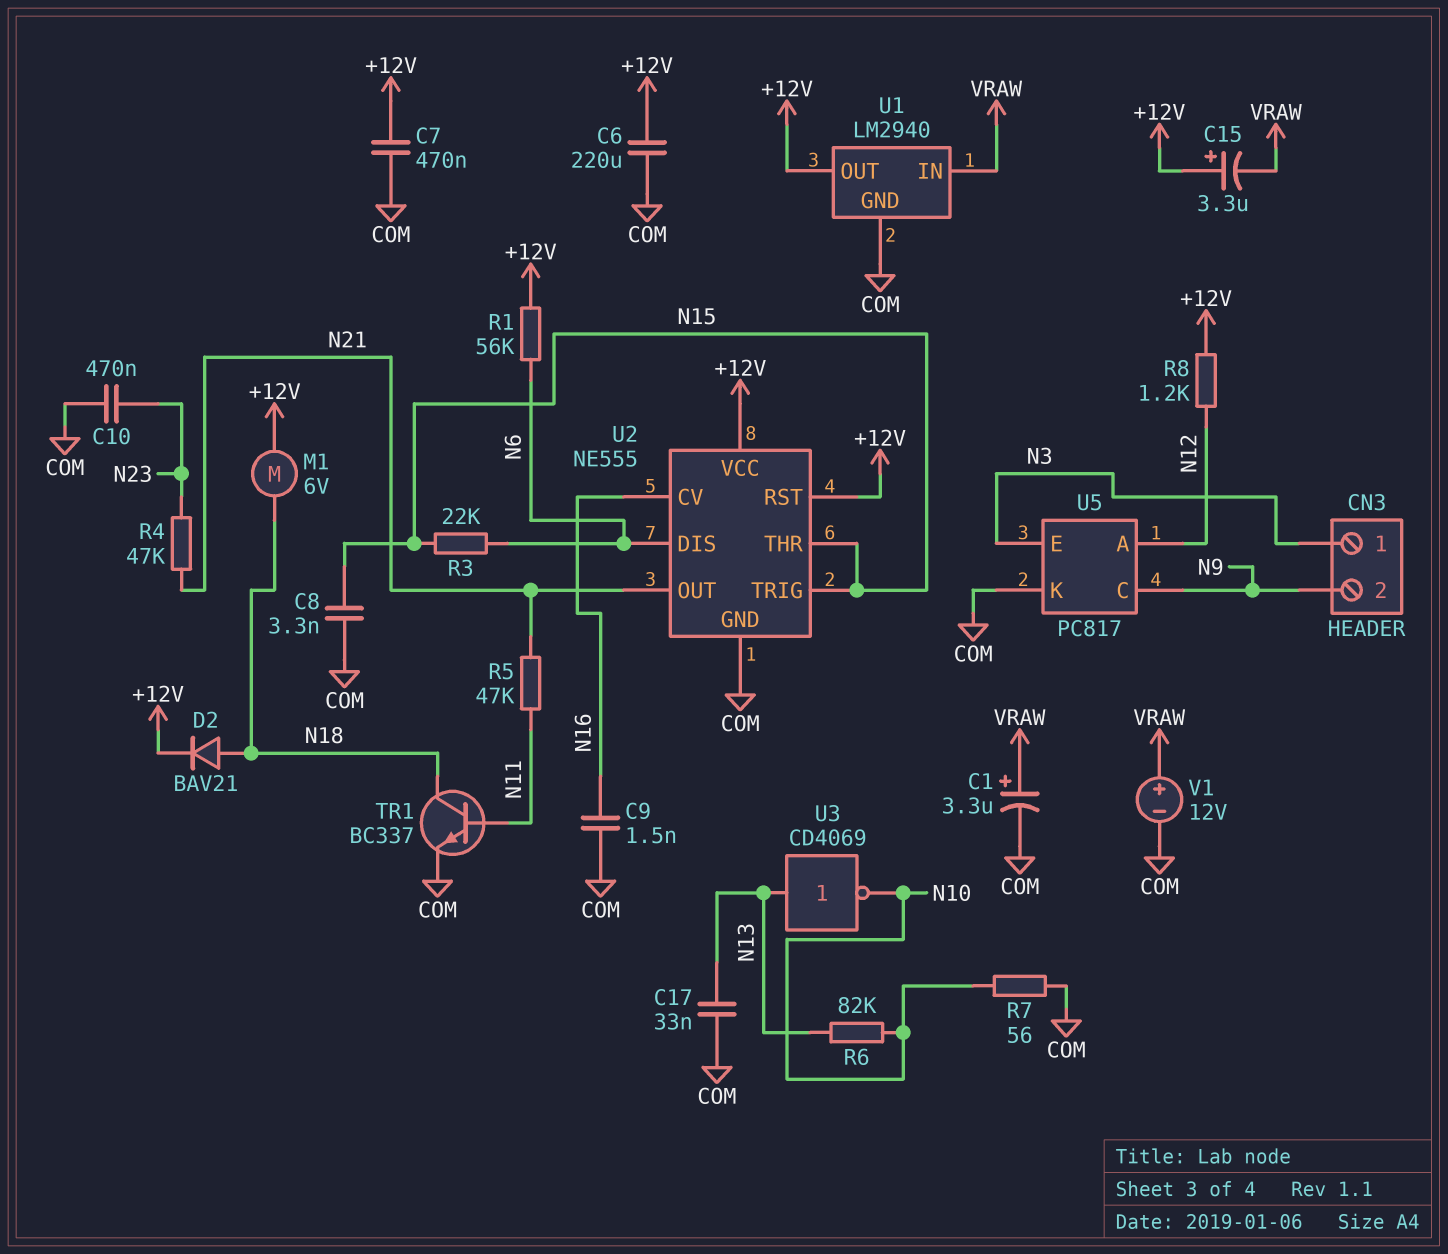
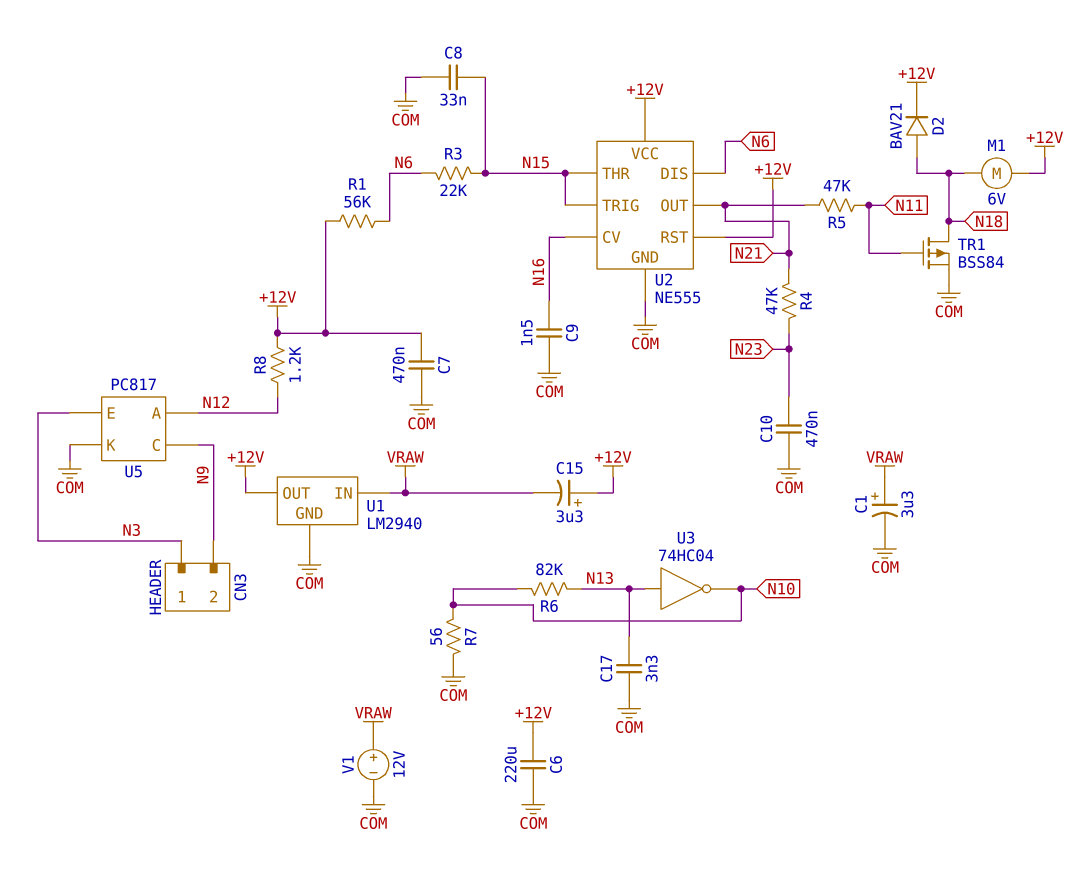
C8: 3.3nF (COM, N15) -> 33nF (COM, N15)
C17: 33nF (COM, N13) -> 3.3nF (COM, N13)
TR1: NPN BC337 (B N11, C N18, E COM) -> PMOS BSS84 (G N11, D N18, S COM)
U3: NOT CD4069 (in N13, out N10) -> NOT 74HC04 (in N13, out N10)

